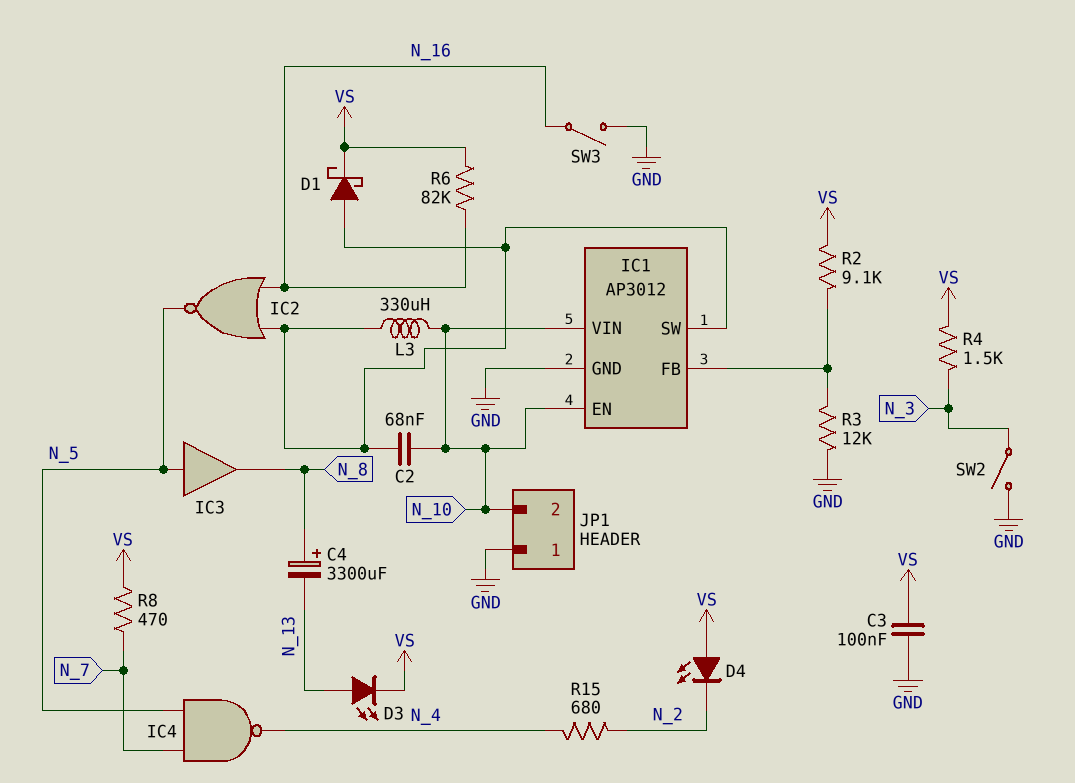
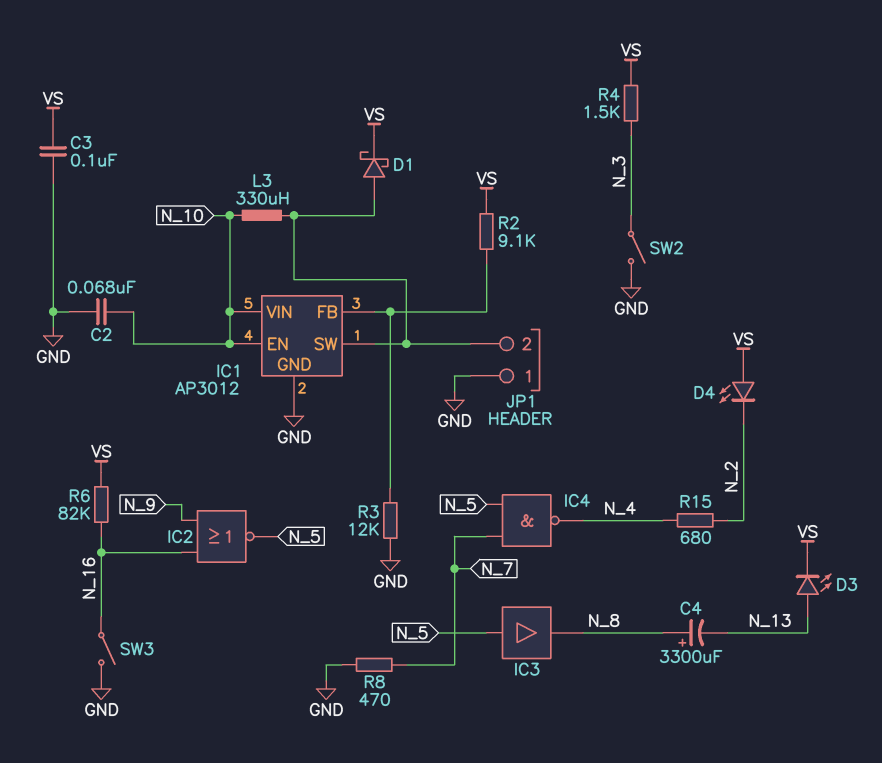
C2: 68nF (IC1/SW, N_10) -> 68nF (GND, N_10)
IC2: NOR (in IC1/SW, in N_16, out N_5) -> NOR (in N_9, in N_16, out N_5)
JP1 pin 2: N_10 -> IC1/SW
R8: 470 (N_7, VS) -> 470 (GND, N_7)

